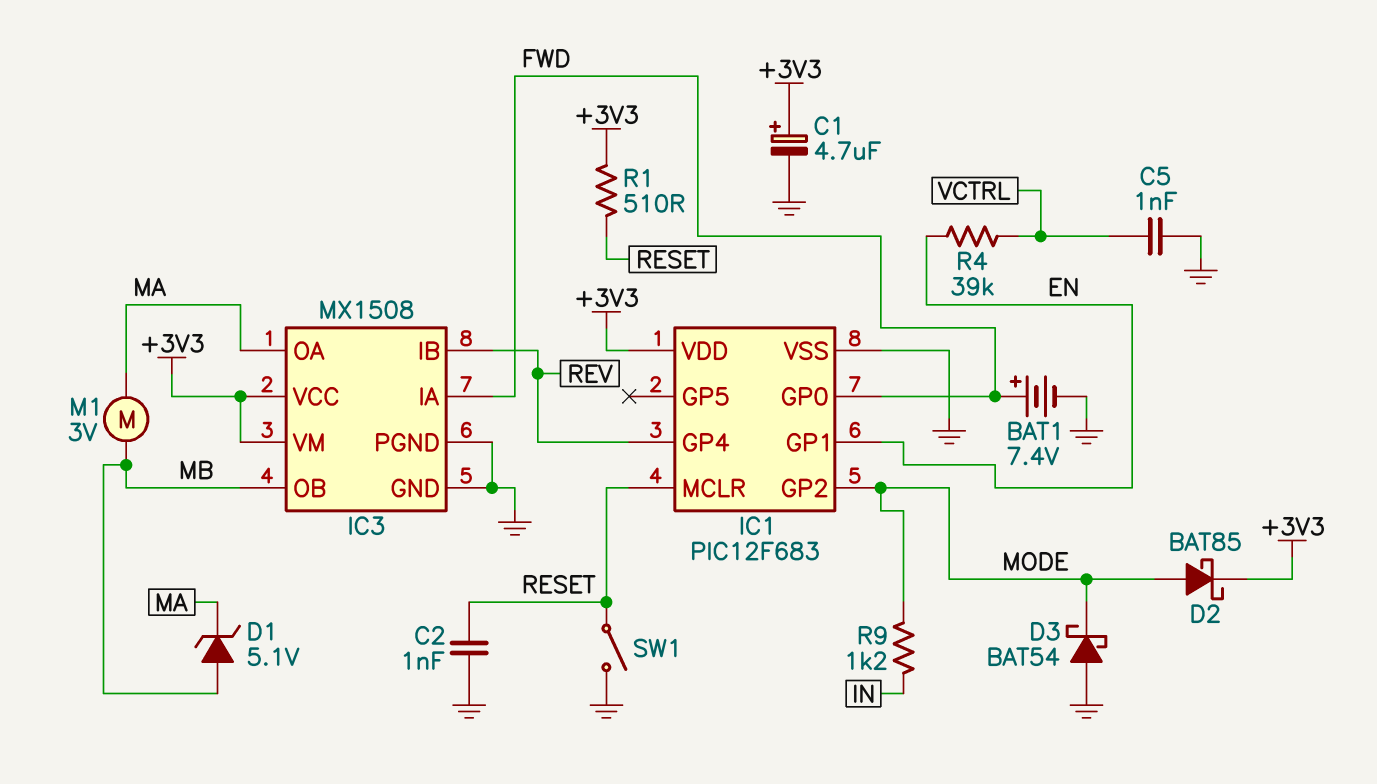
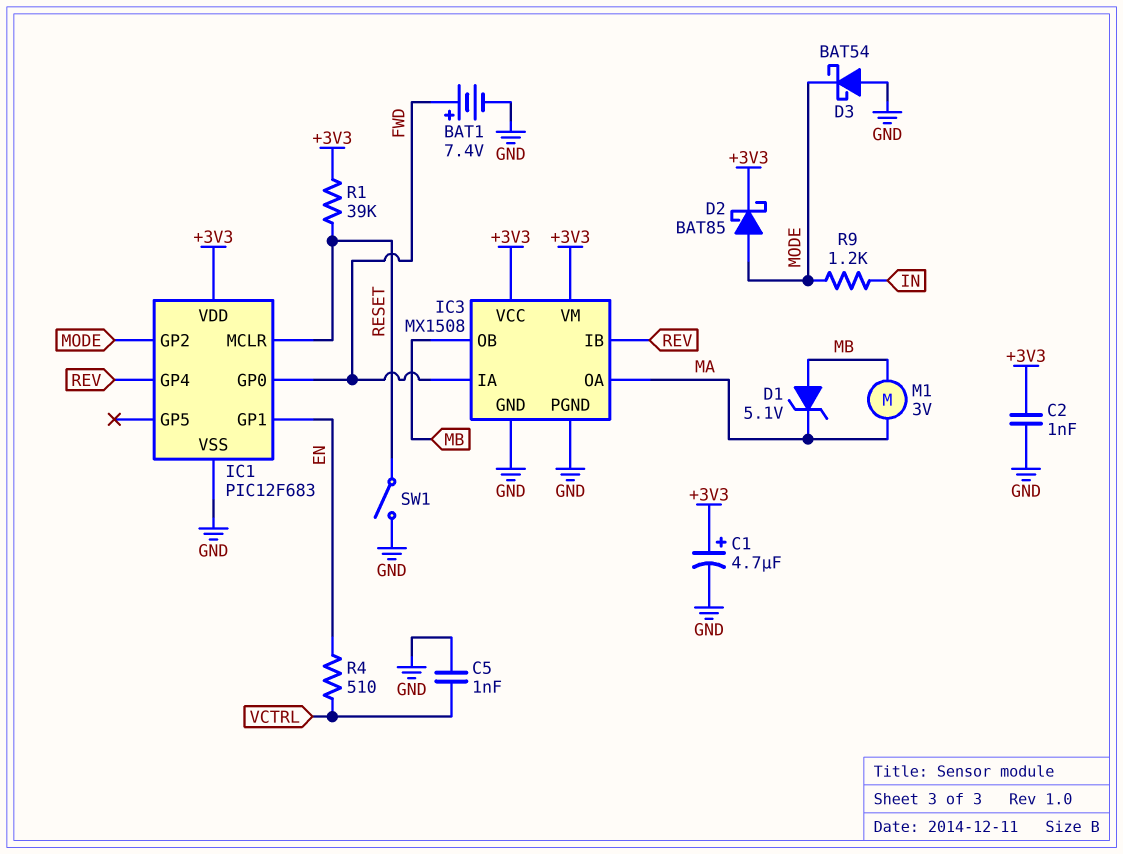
C2: 1nF (GND, RESET) -> 1nF (+3V3, GND)
R1: 510 (+3V3, RESET) -> 39k (+3V3, RESET)
R4: 39k (EN, VCTRL) -> 510 (EN, VCTRL)

